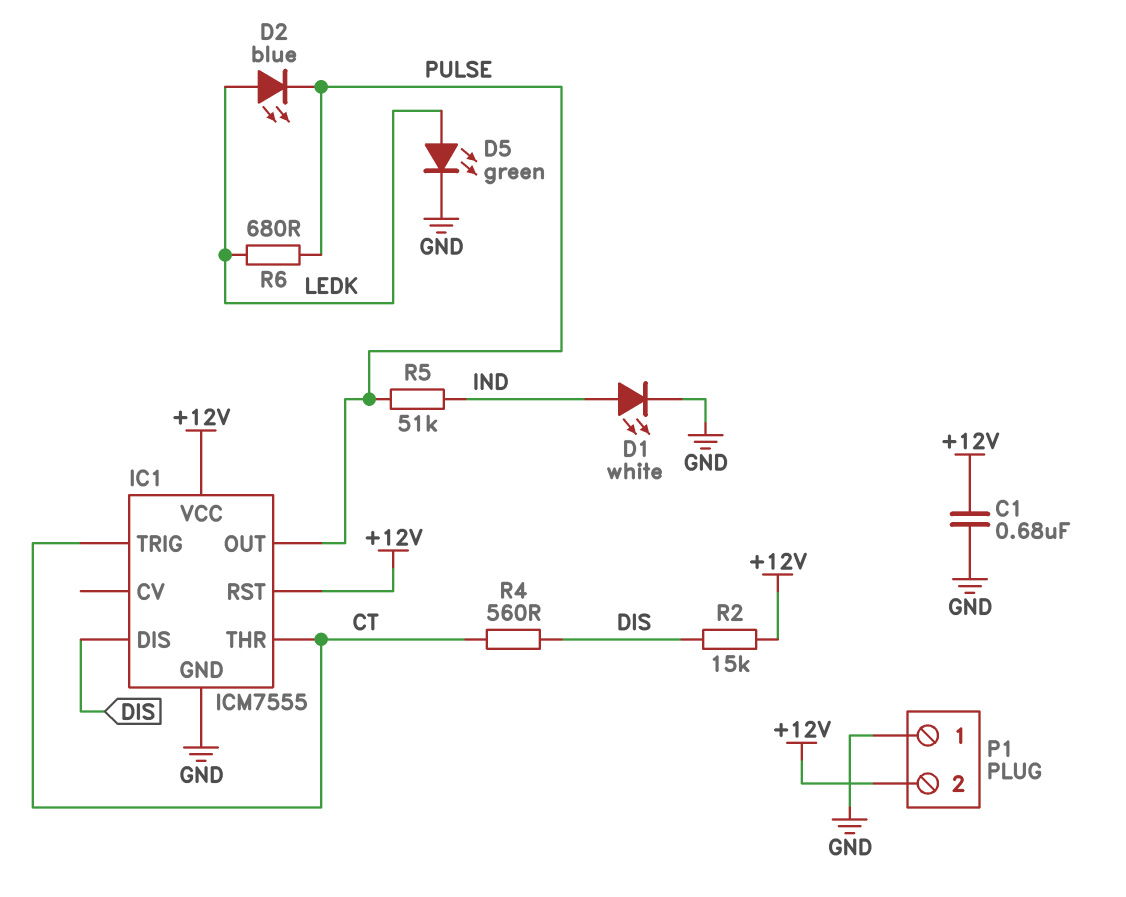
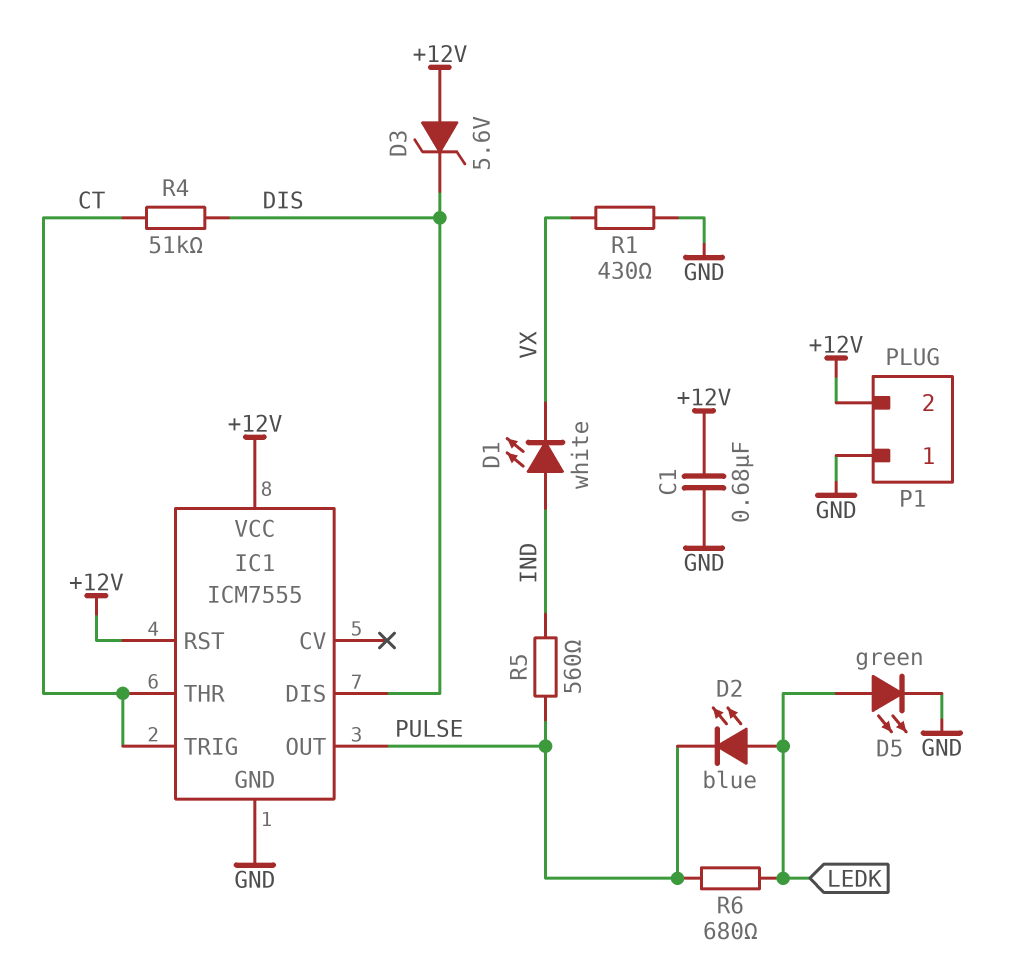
D1: LED white (A IND, K GND) -> LED white (A IND, K VX)
D3: none -> zener 5.6V (A +12V, K DIS)
R1: none -> 430 (GND, VX)
R2: 15k (+12V, DIS) -> none
R4: 560 (CT, DIS) -> 51k (CT, DIS)
R5: 51k (IND, PULSE) -> 560 (IND, PULSE)

